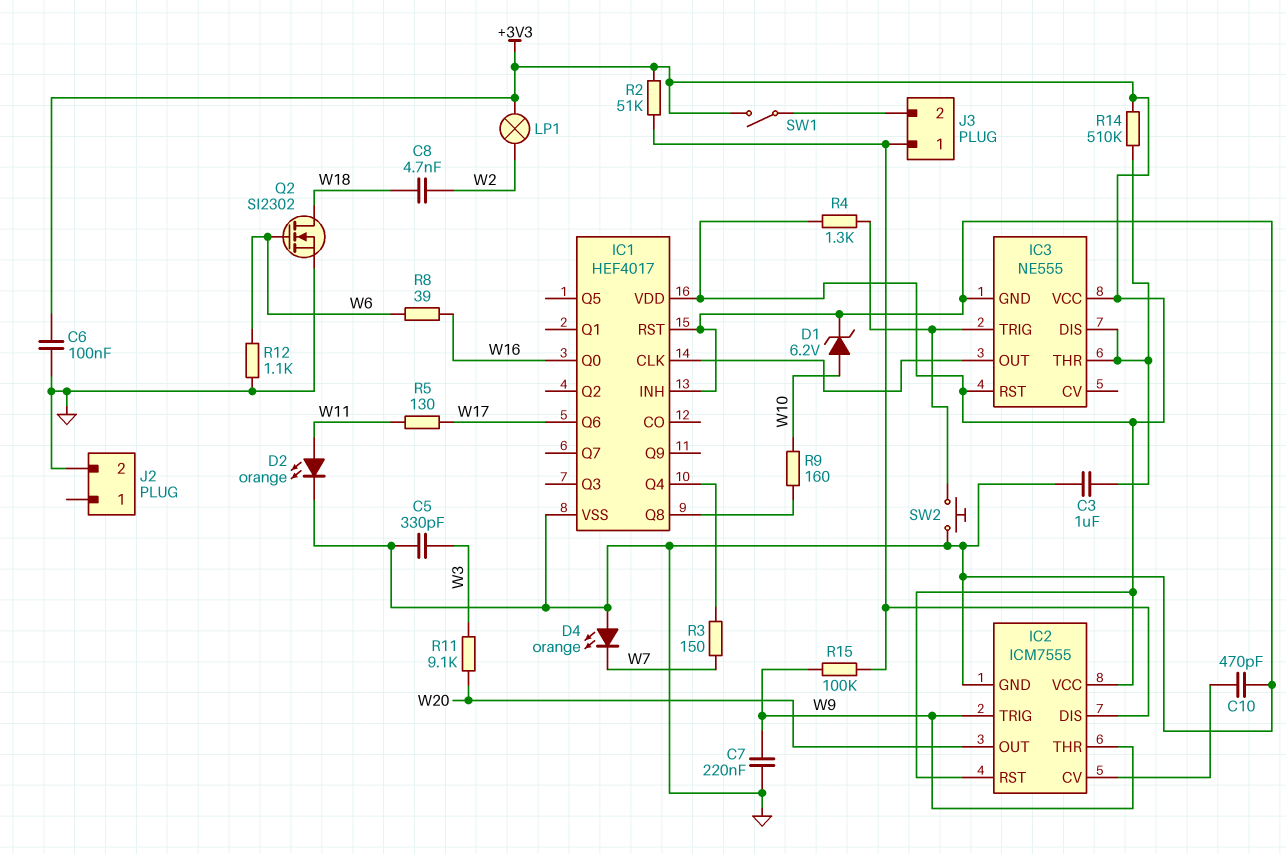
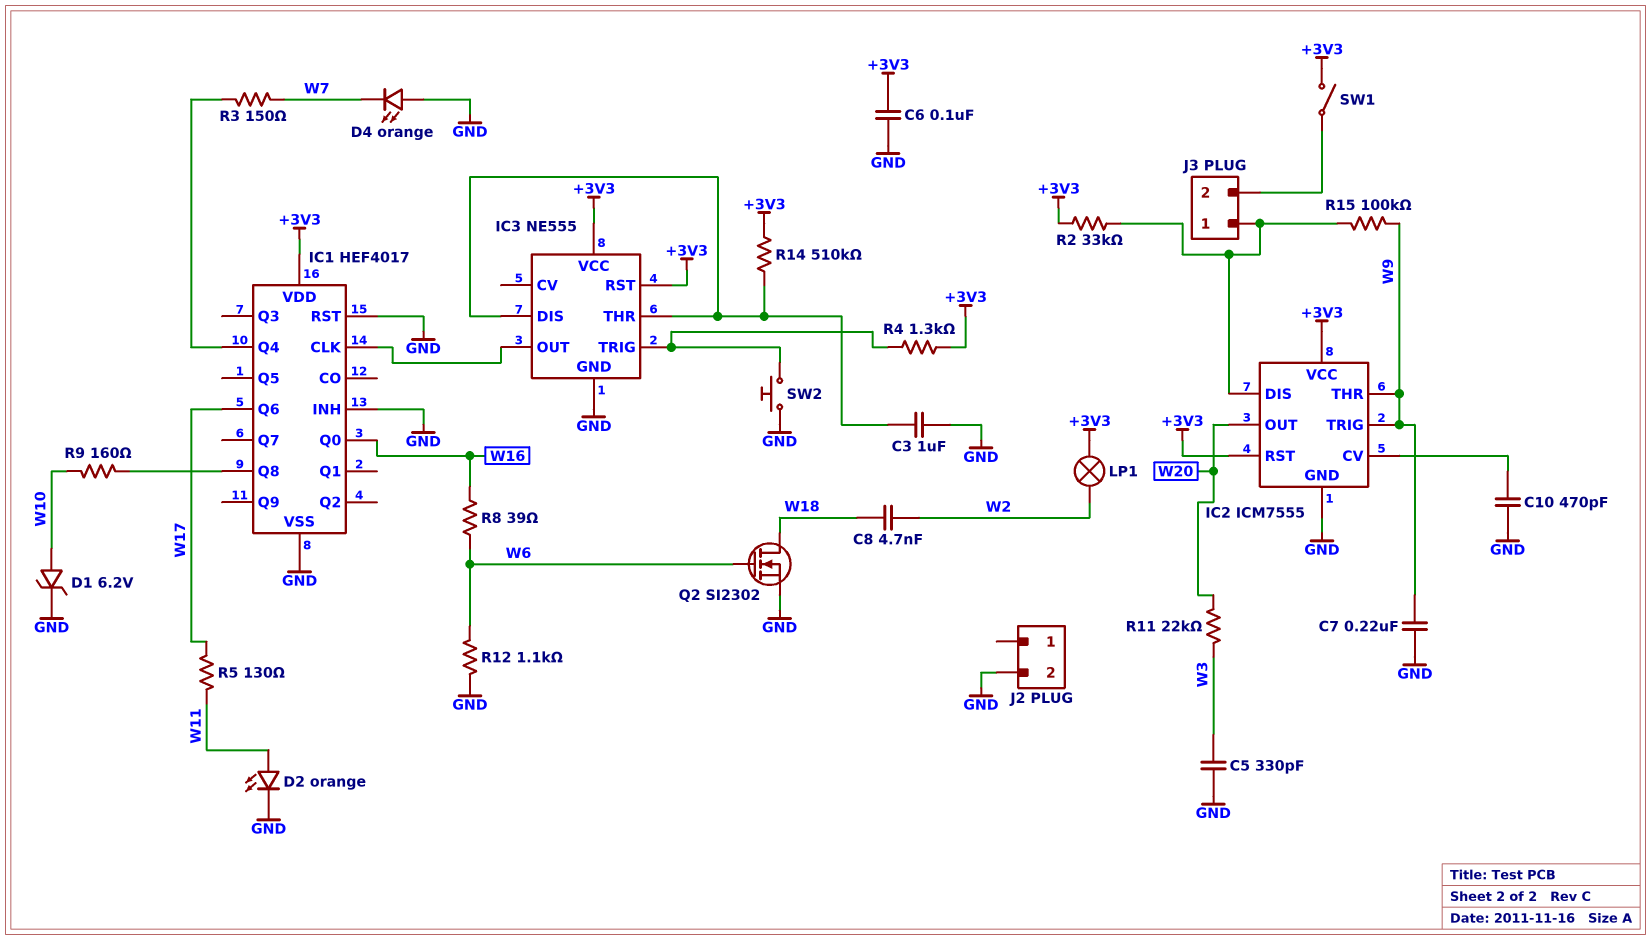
R2: 51k (+3V3, IC2/DIS) -> 33k (+3V3, IC2/DIS)
R11: 9.1k (W3, W20) -> 22k (W3, W20)

